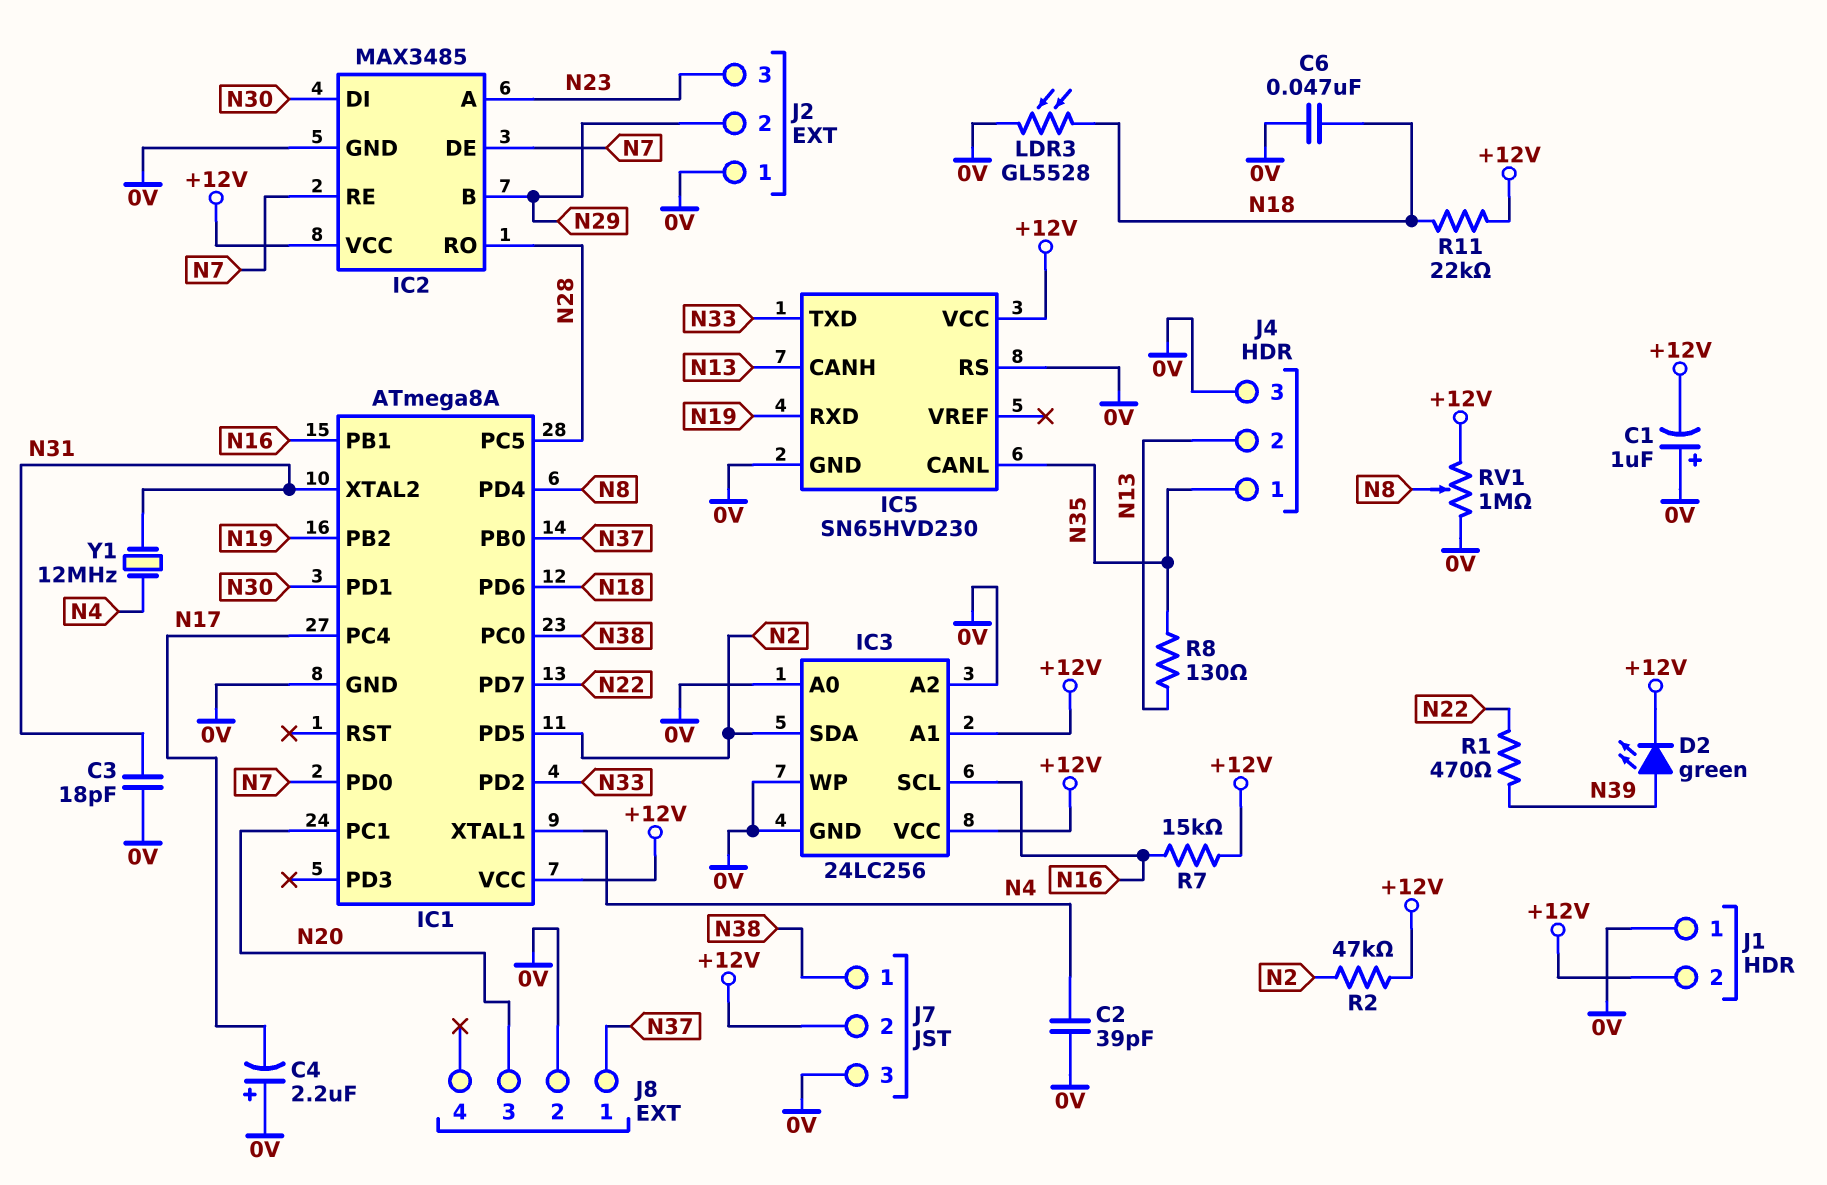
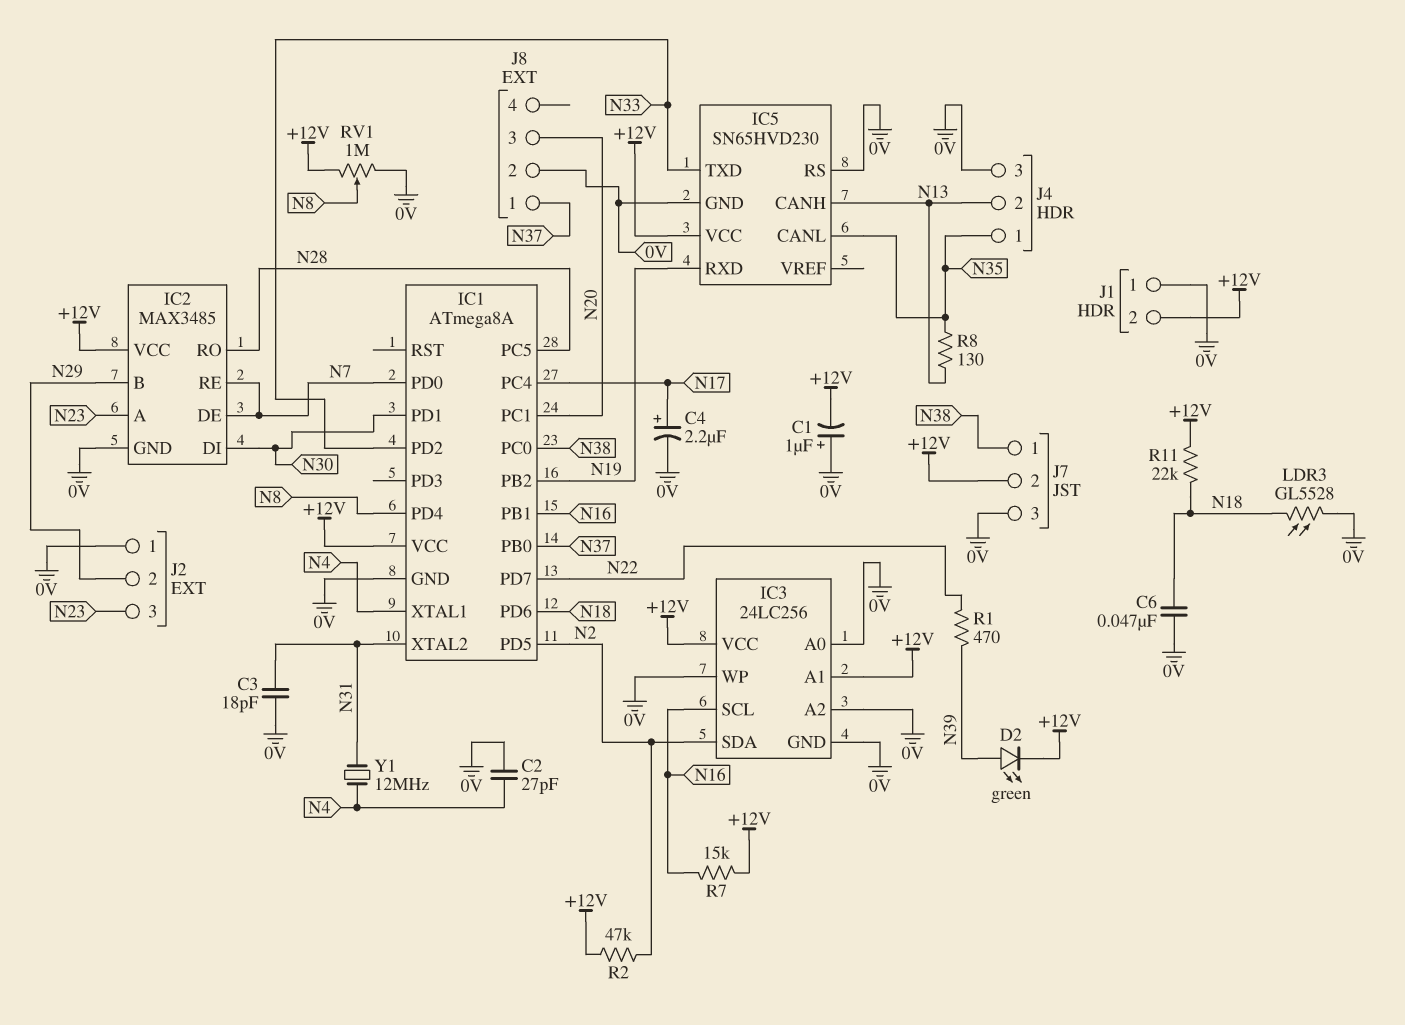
C2: 39pF (0V, N4) -> 27pF (0V, N4)
C4: 2.2uF (plus 0V, minus N17) -> 2.2uF (plus N17, minus 0V)

